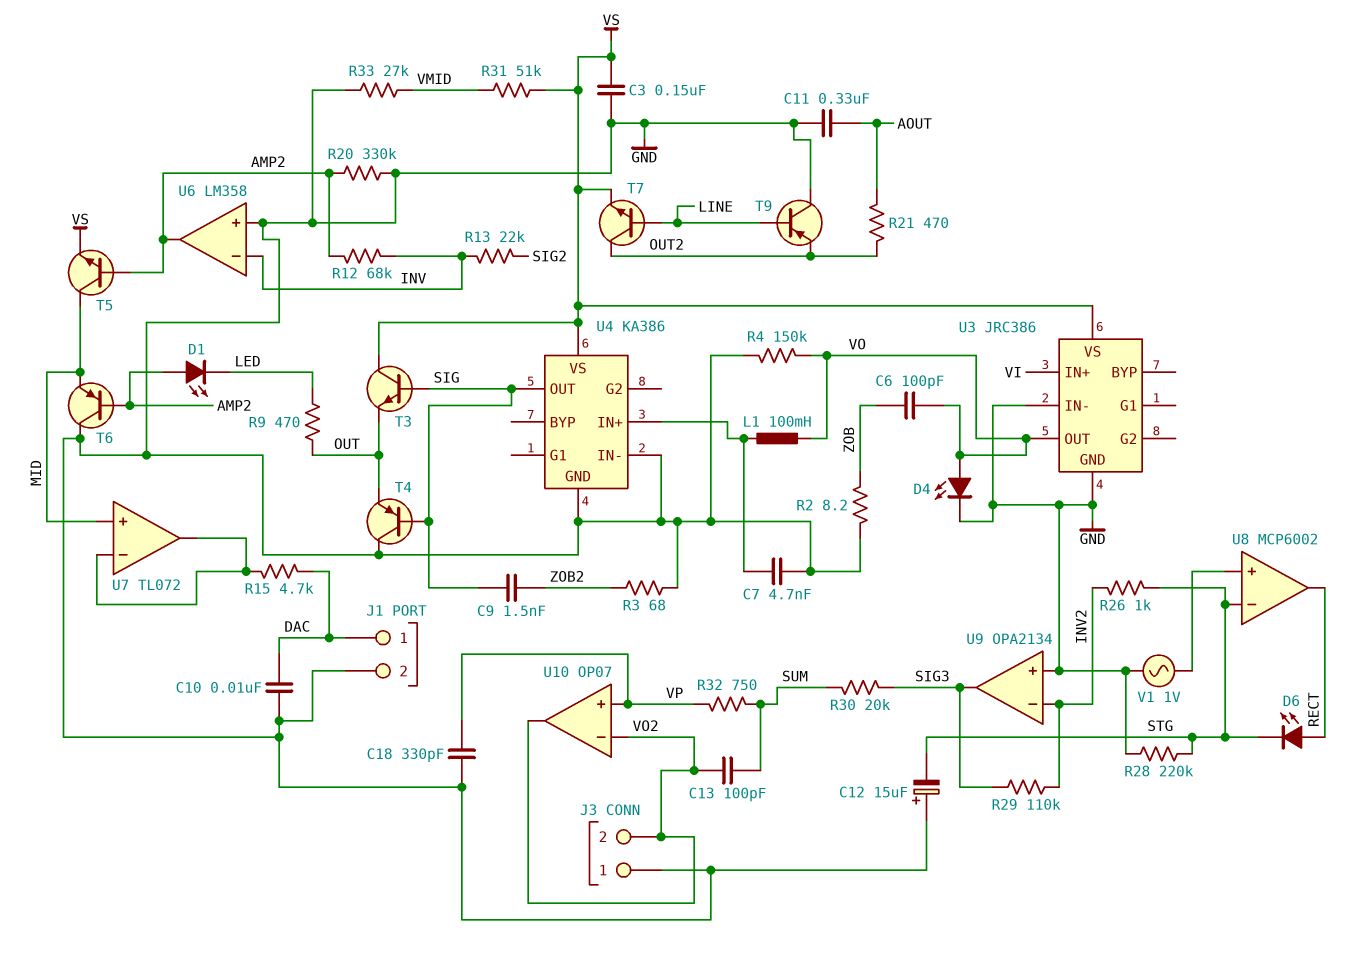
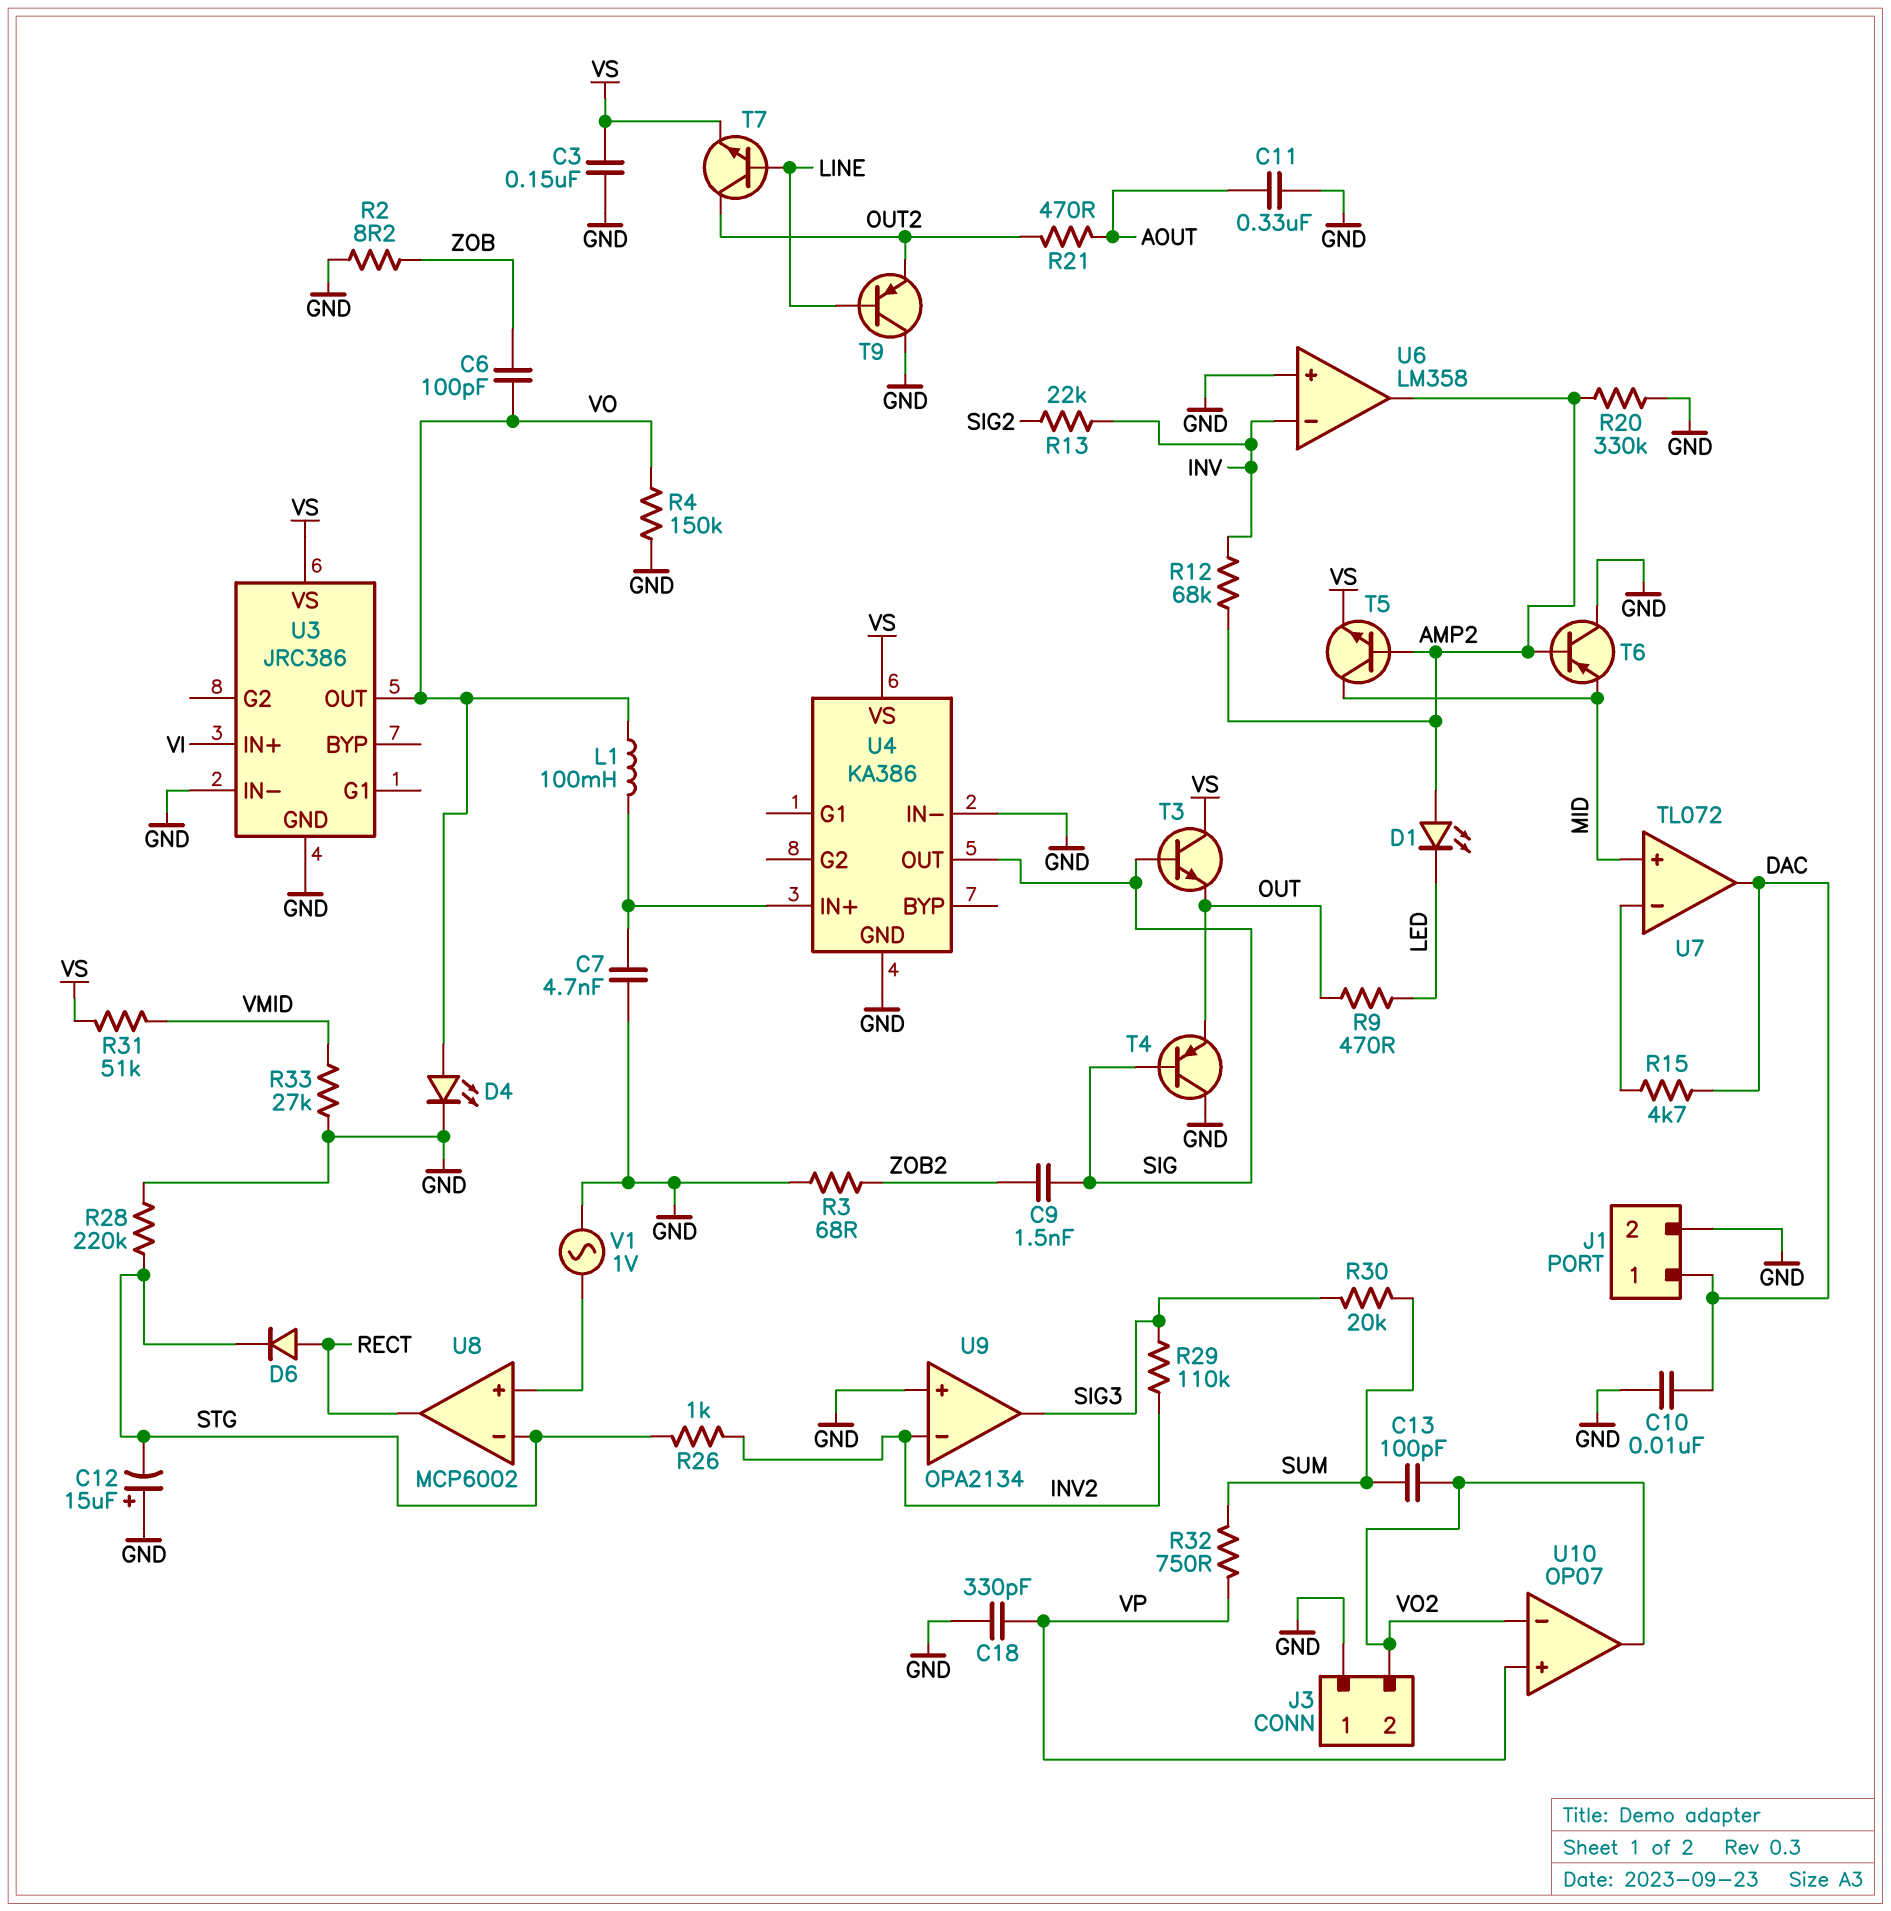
D6: LED (A RECT, K STG) -> diode (A RECT, K STG)
U7 pin out: U7/in- -> DAC

